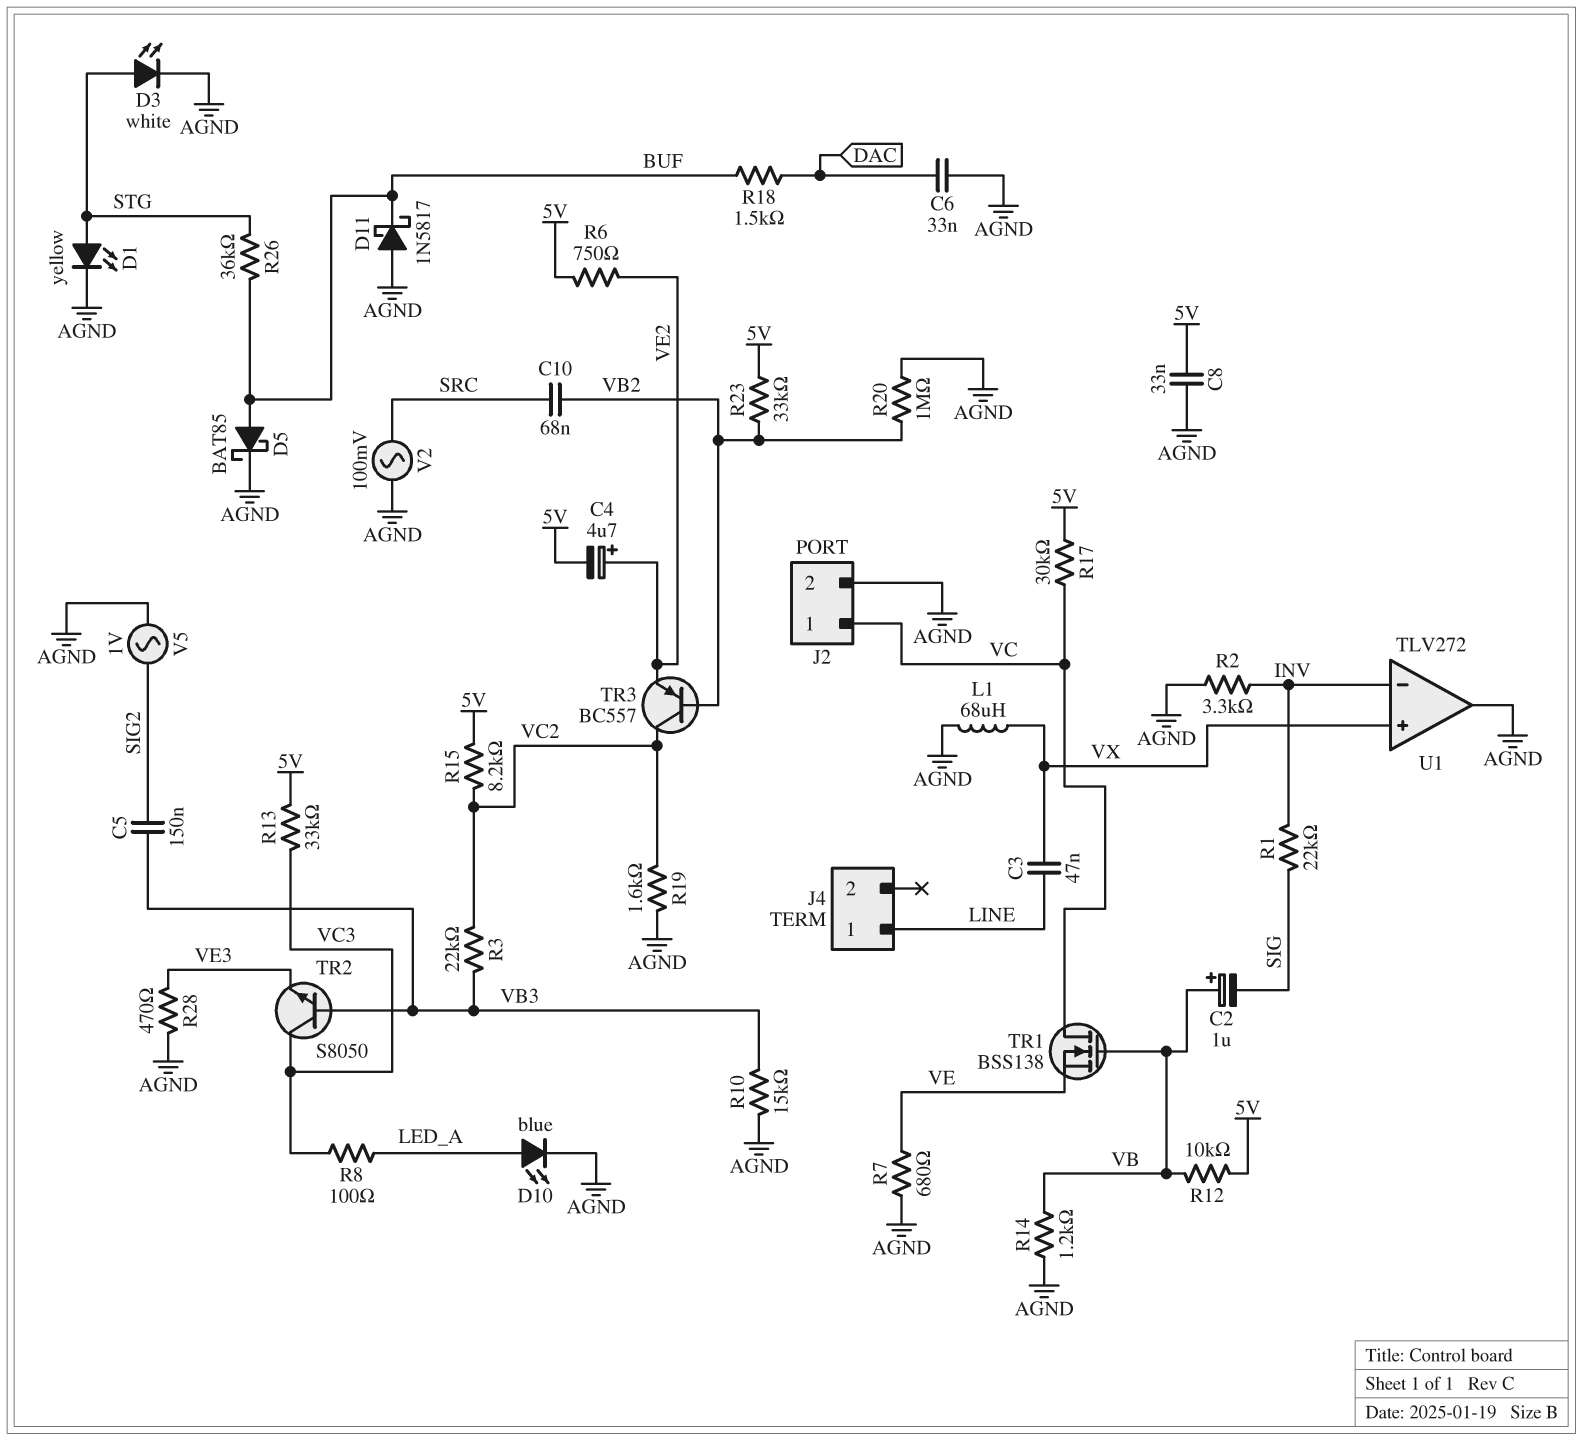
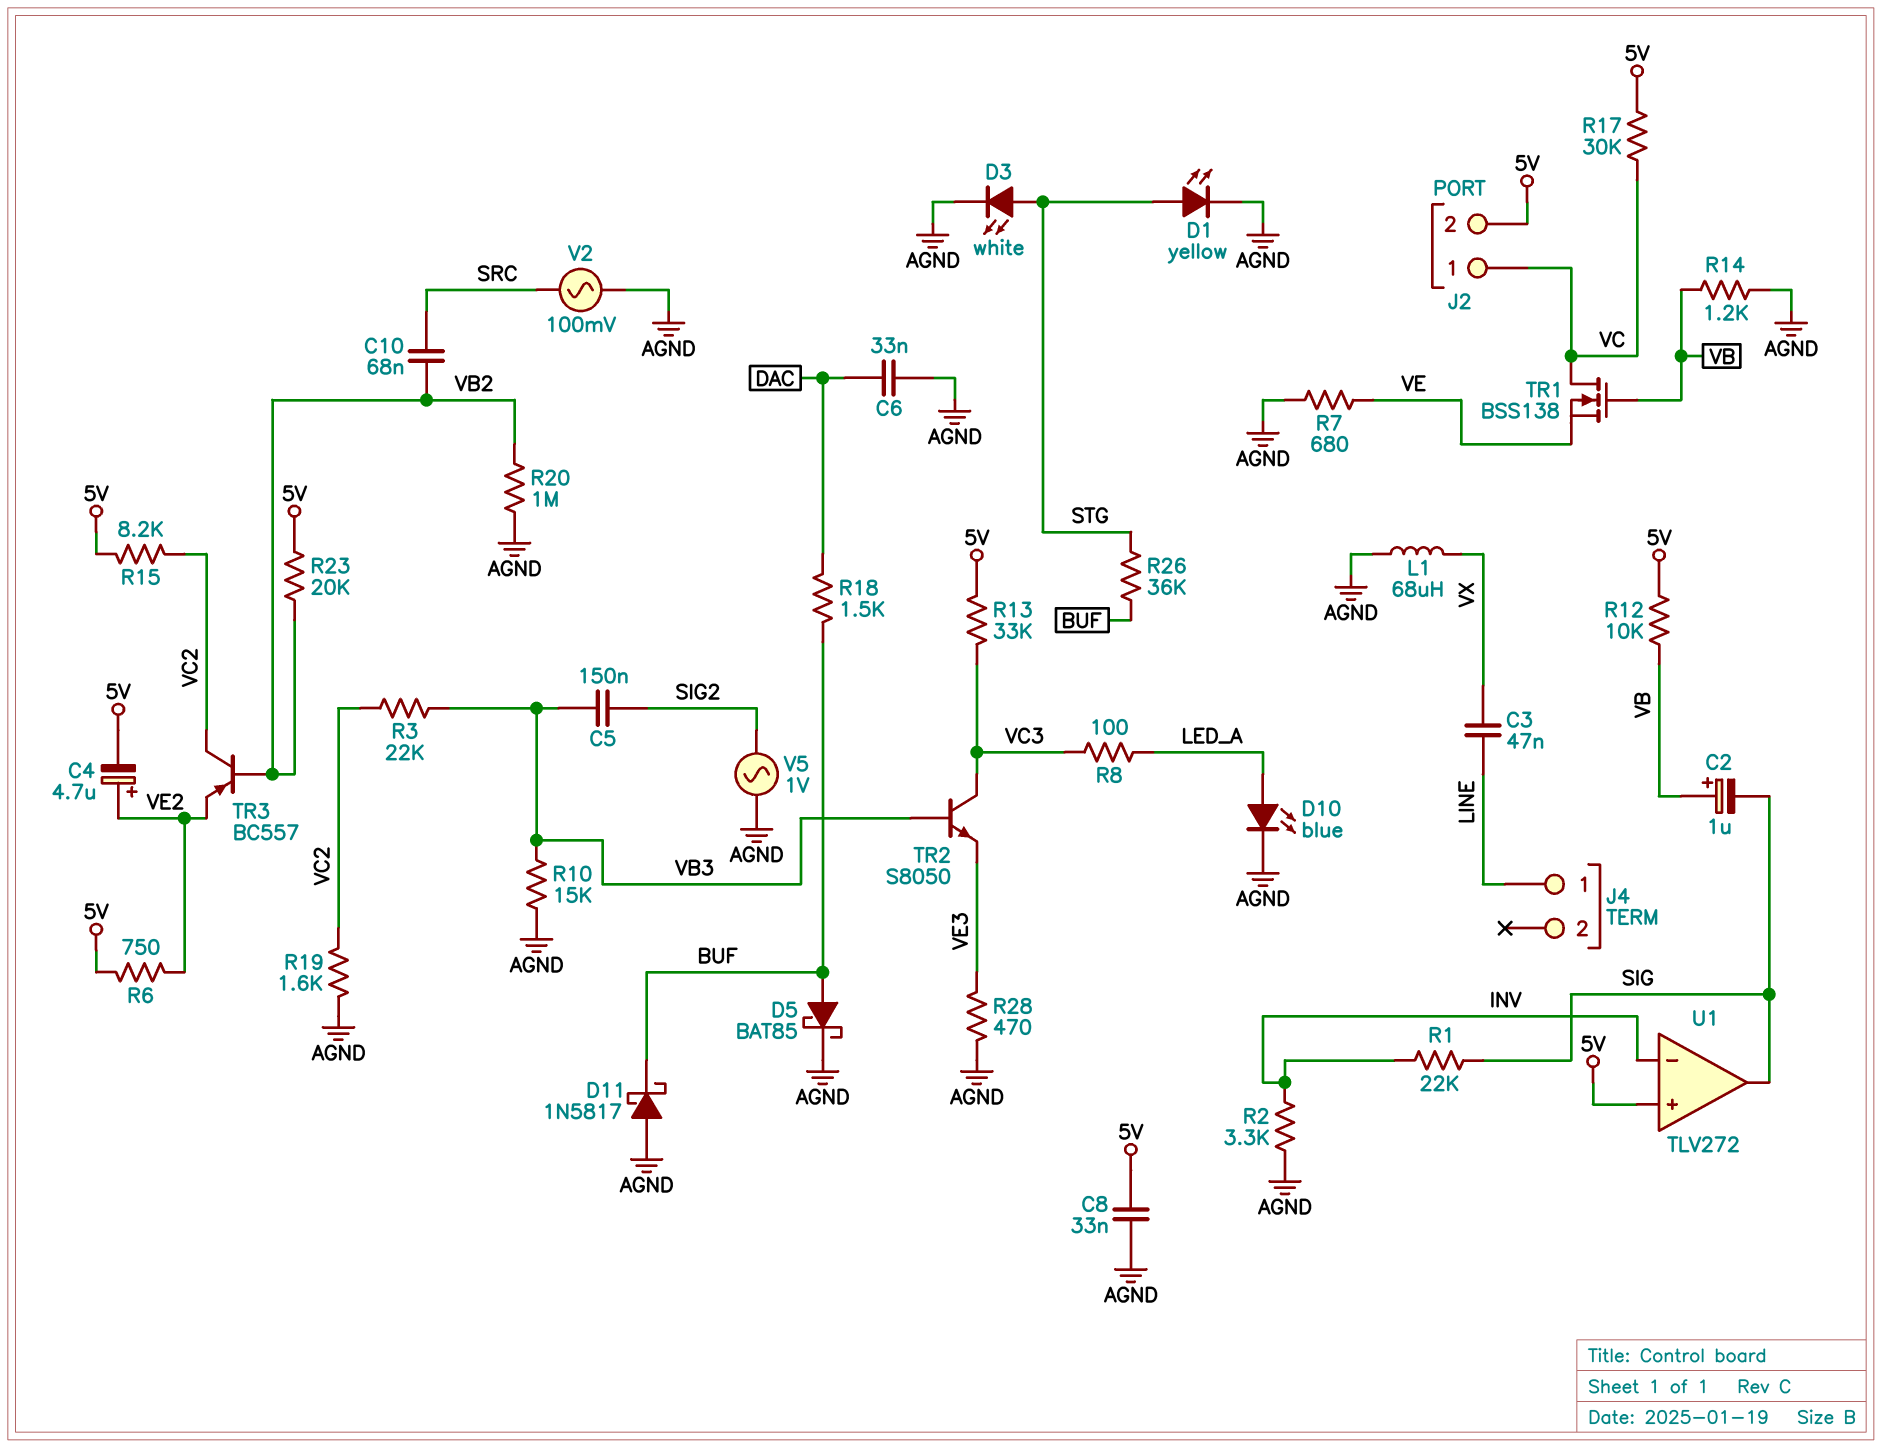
J2 pin 2: AGND -> 5V
R23: 33k (5V, VB2) -> 20k (5V, VB2)
U1 pin in+: VX -> 5V
U1 pin out: AGND -> SIG

